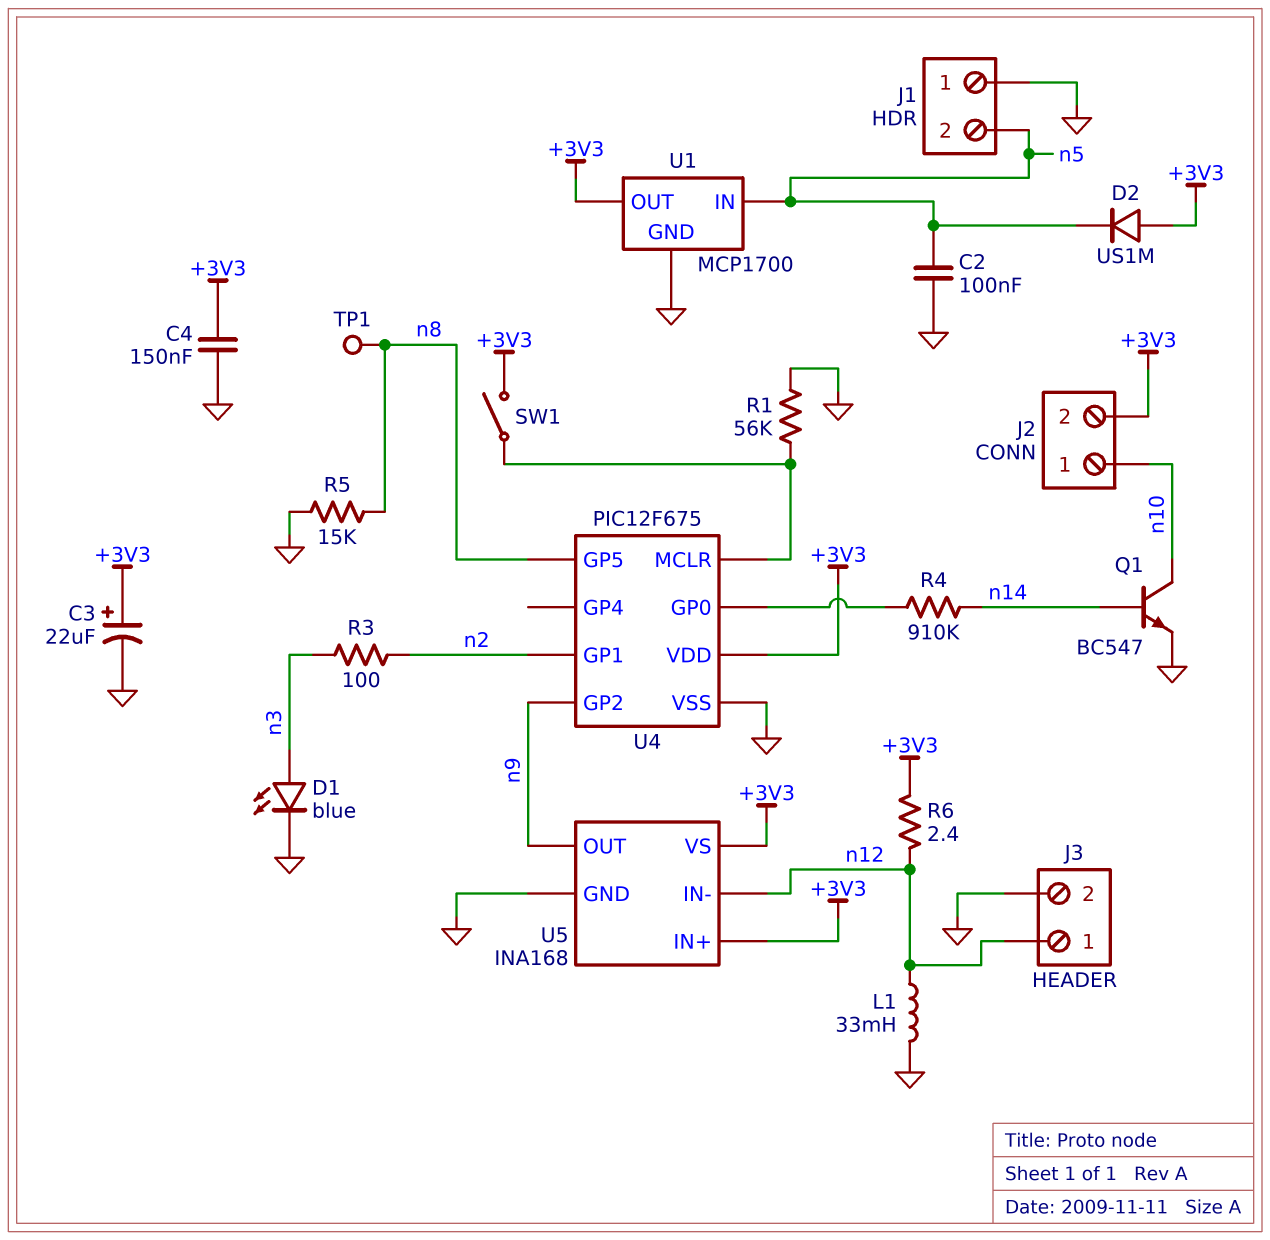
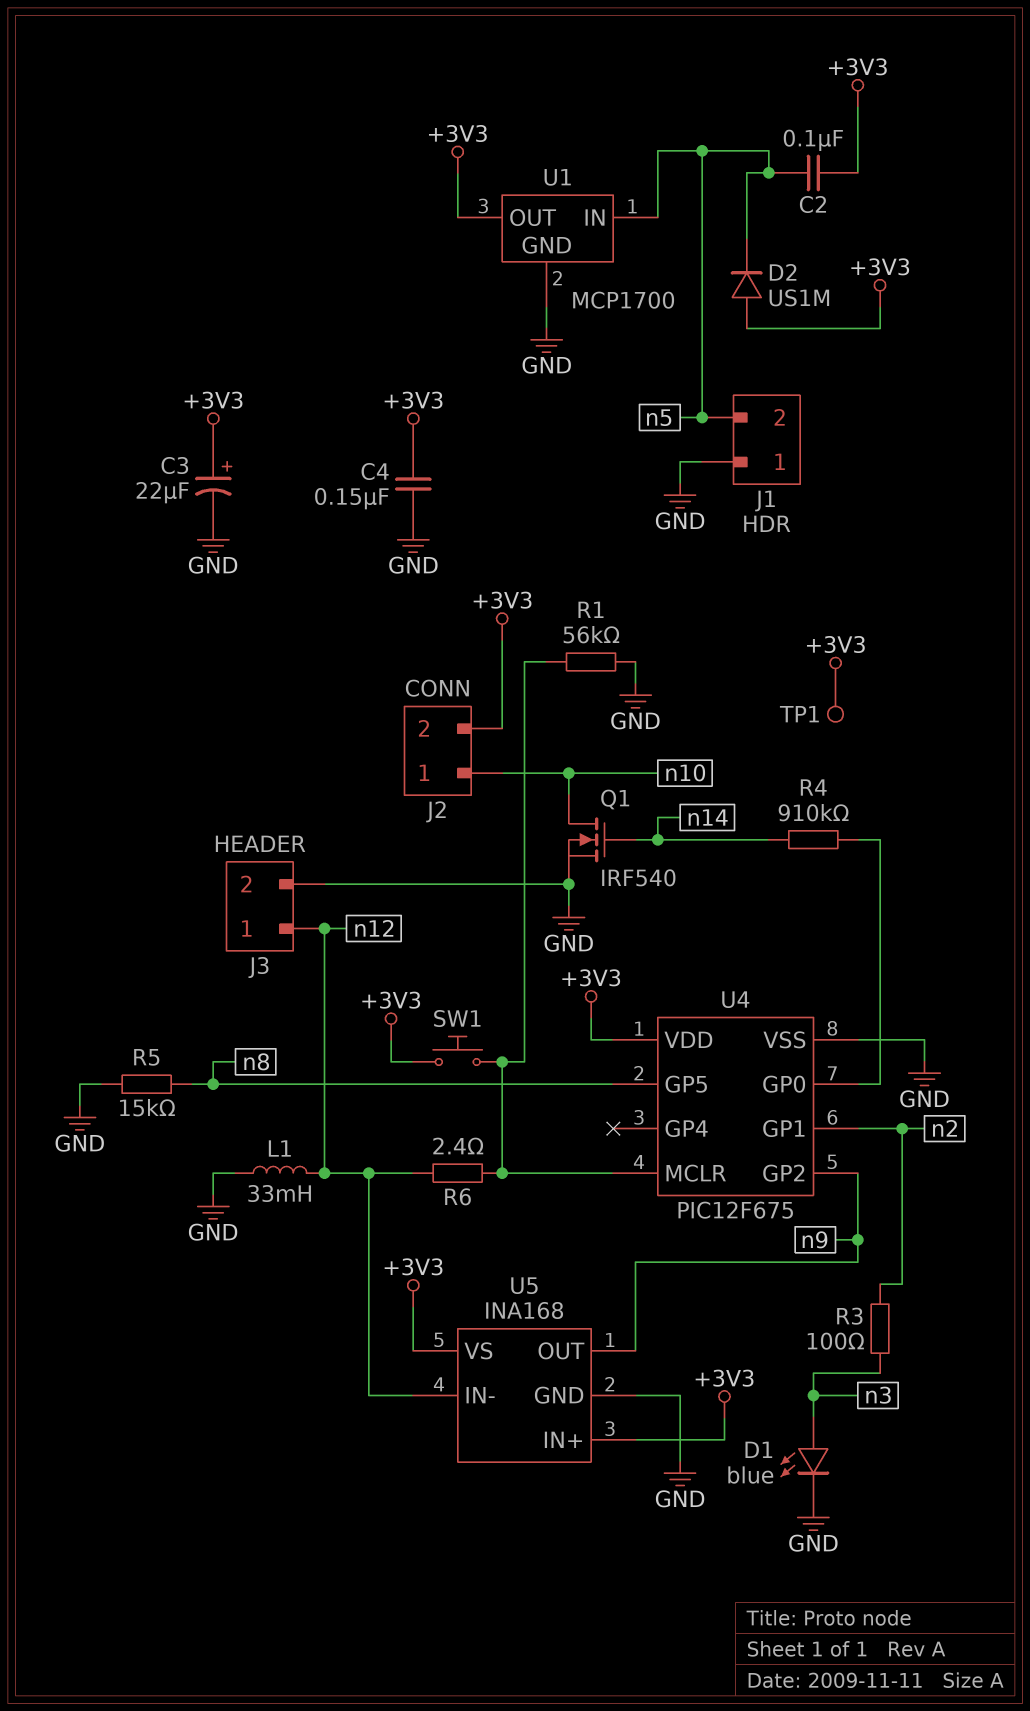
C2: 100nF (GND, n5) -> 100nF (+3V3, n5)
Q1: NPN BC547 (B n14, C n10, E GND) -> NMOS IRF540 (G n14, D n10, S GND)
R6: 2.4 (+3V3, n12) -> 2.4 (U4/MCLR, n12)
SW1: switch (+3V3, U4/MCLR) -> button (+3V3, U4/MCLR)
TP1: test point (n8) -> test point (+3V3)

